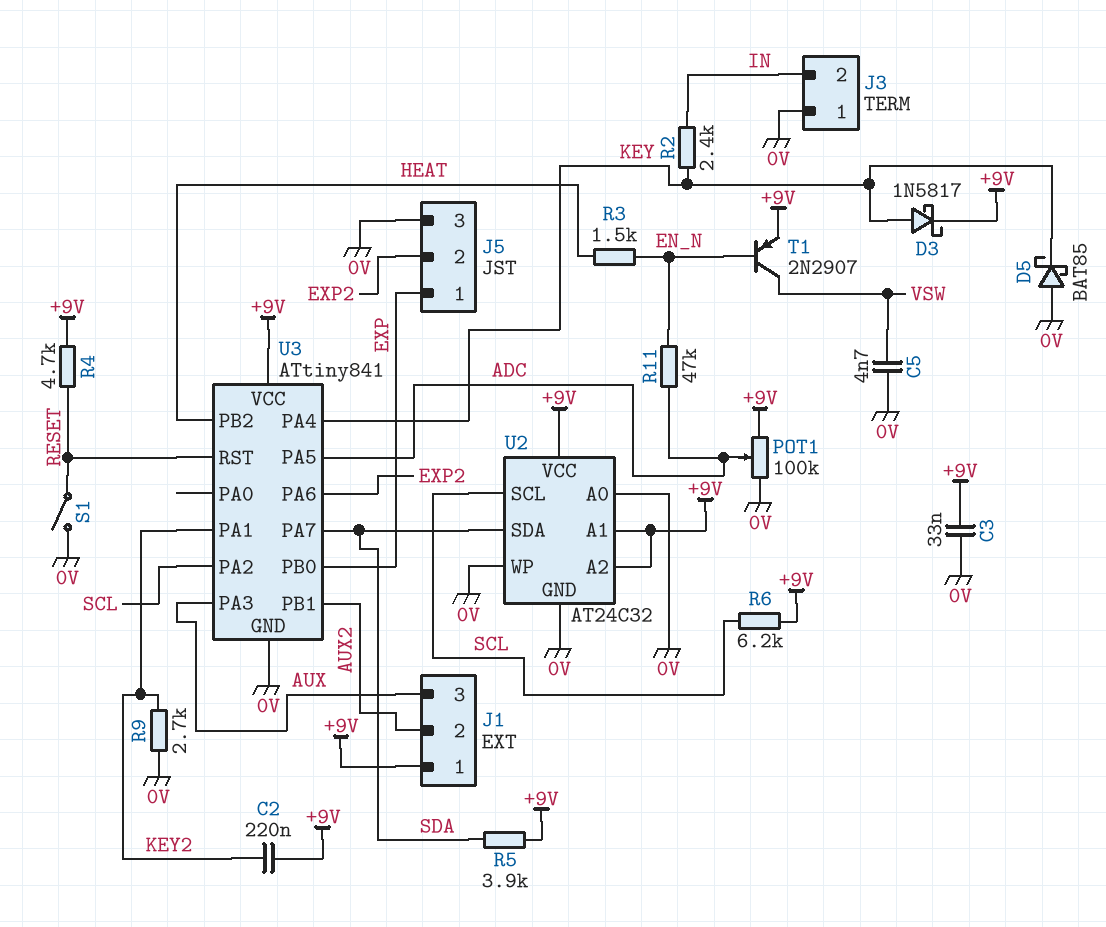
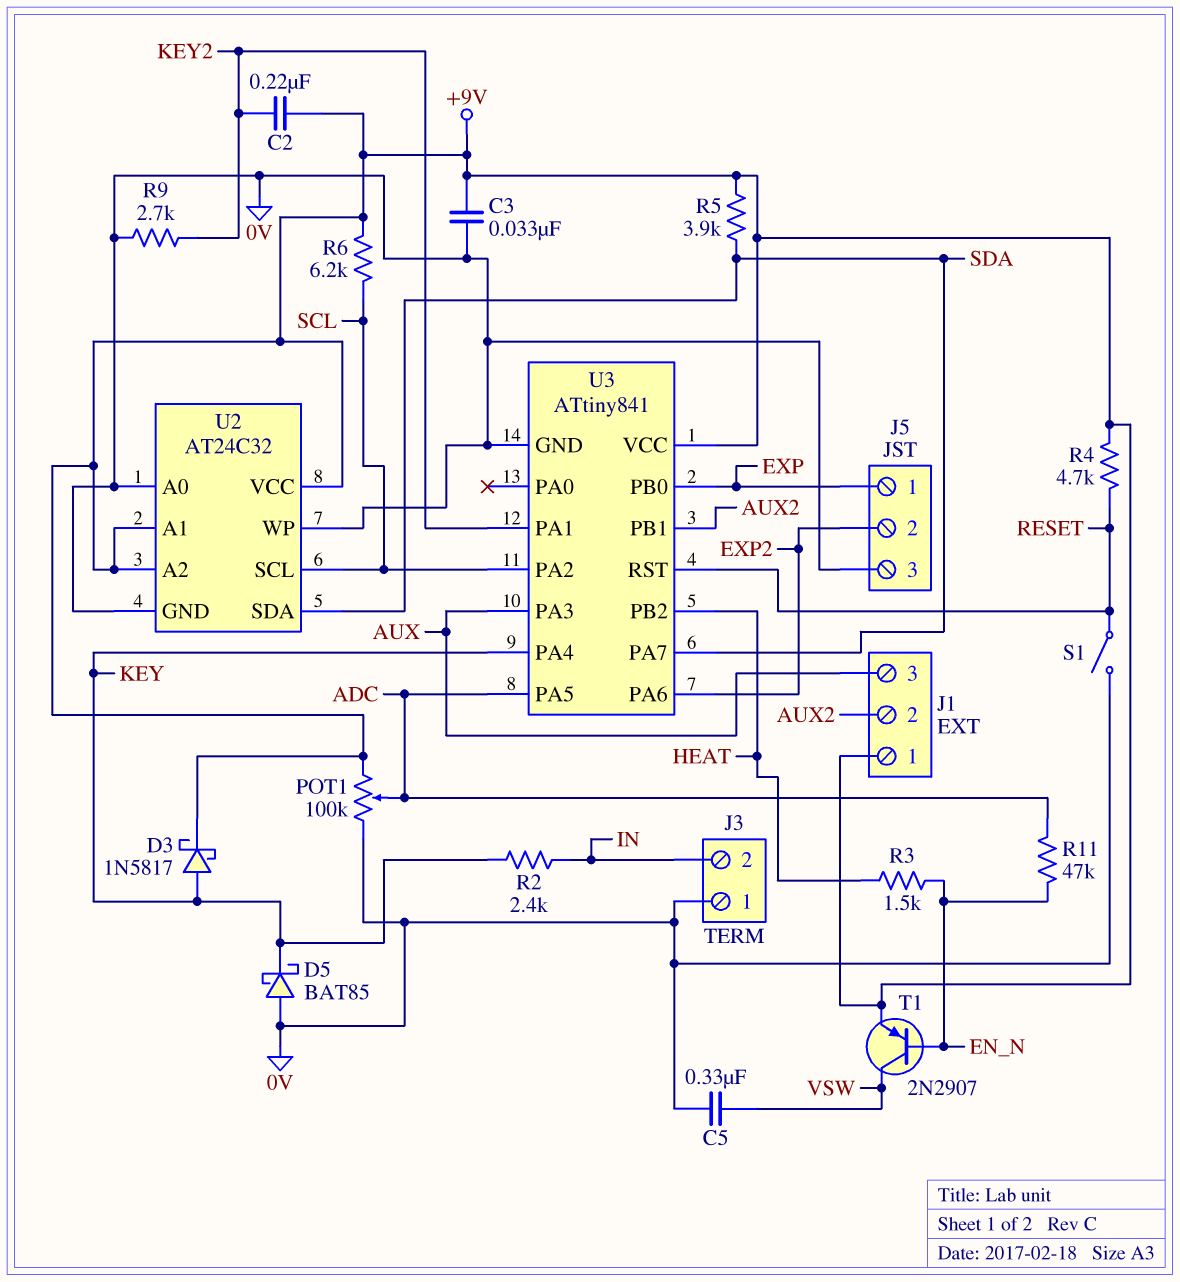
C5: 4.7nF (0V, VSW) -> 330nF (0V, VSW)

